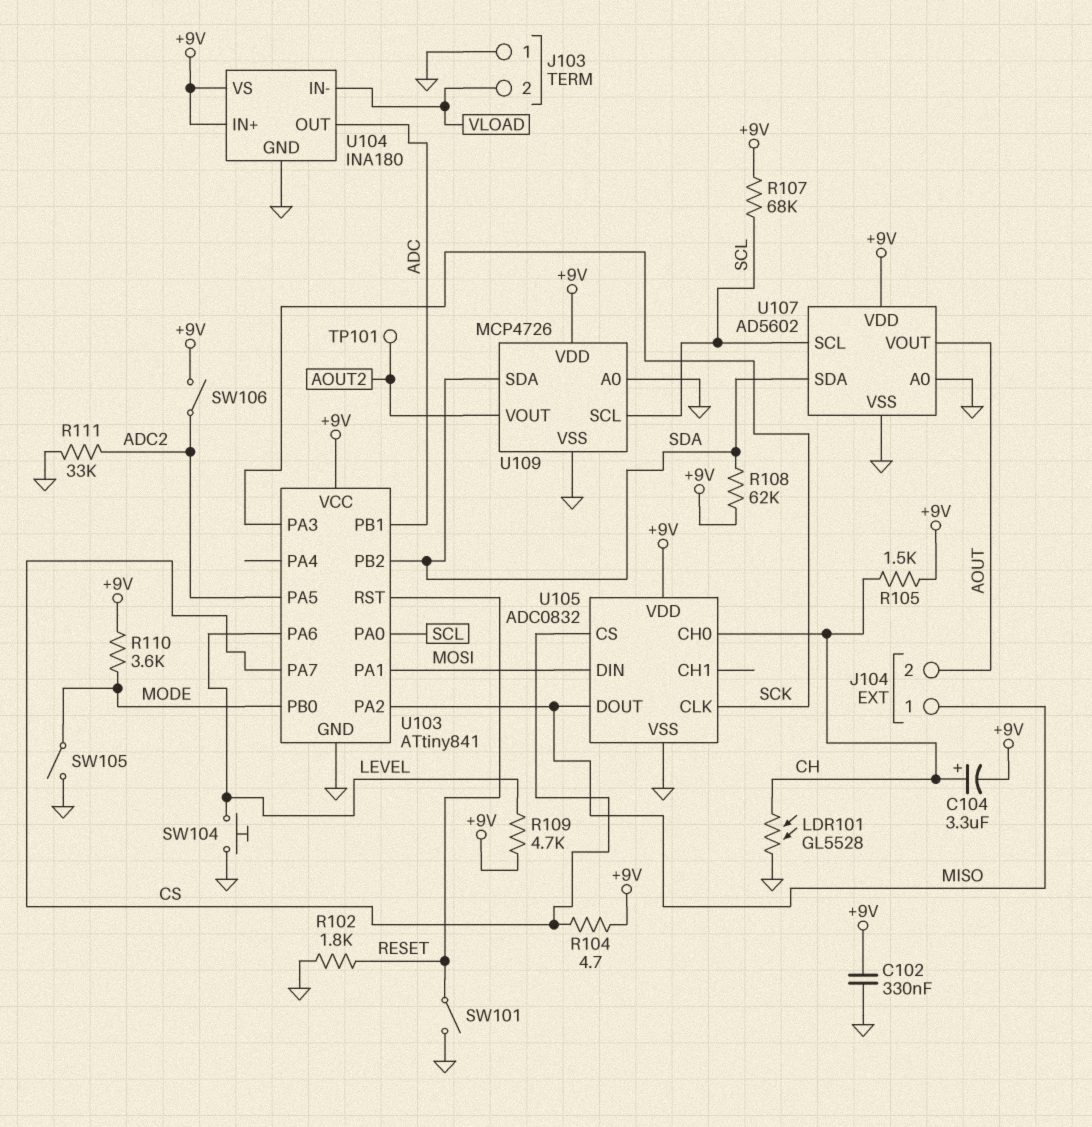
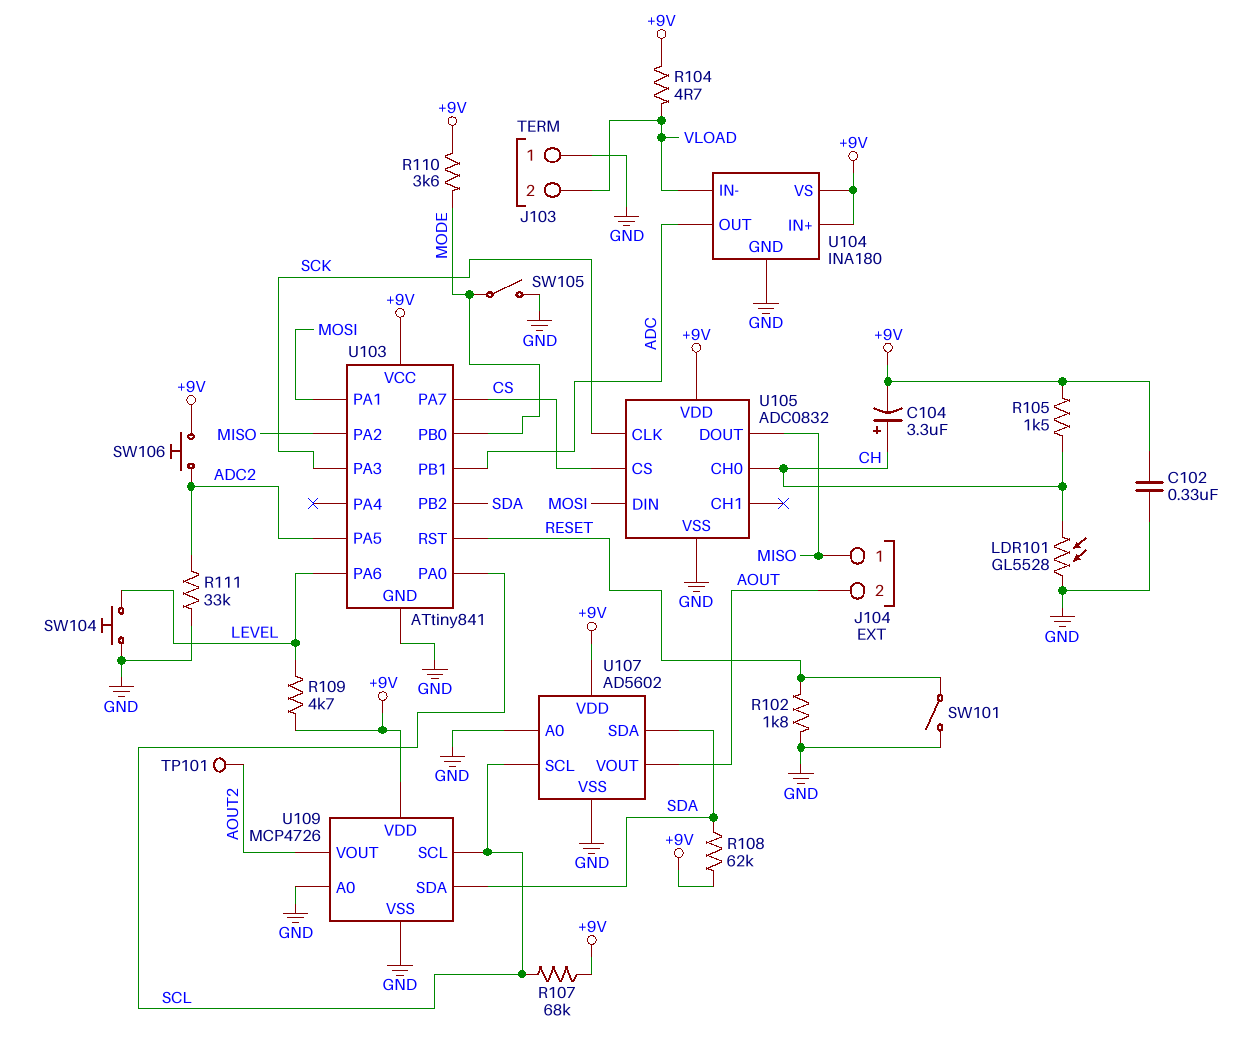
R104: 4.7 (+9V, CS) -> 4.7 (+9V, VLOAD)
SW106: switch (+9V, ADC2) -> button (+9V, ADC2)

